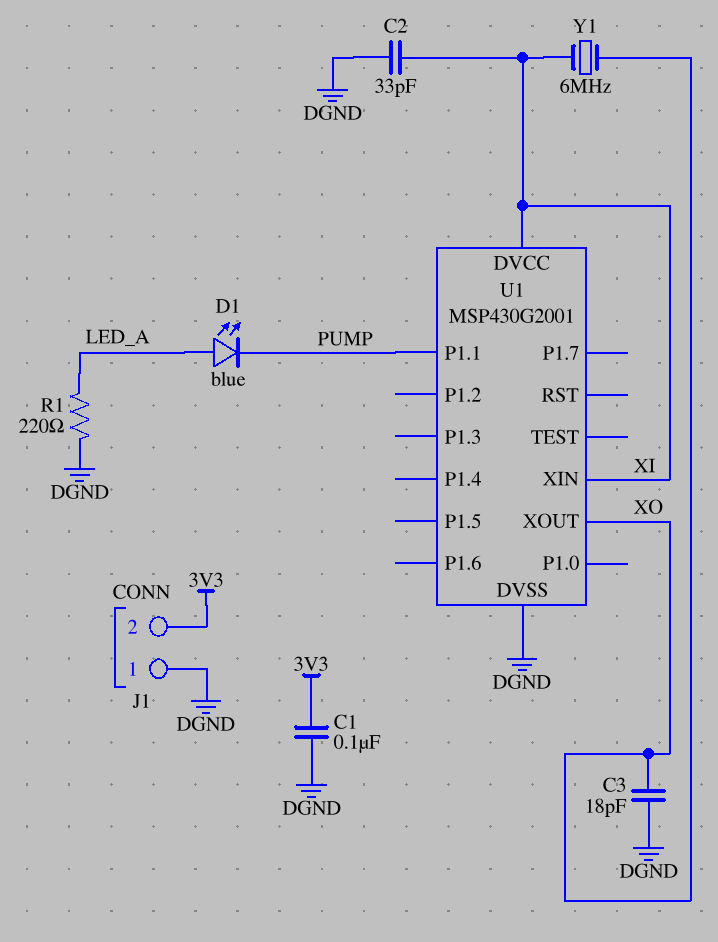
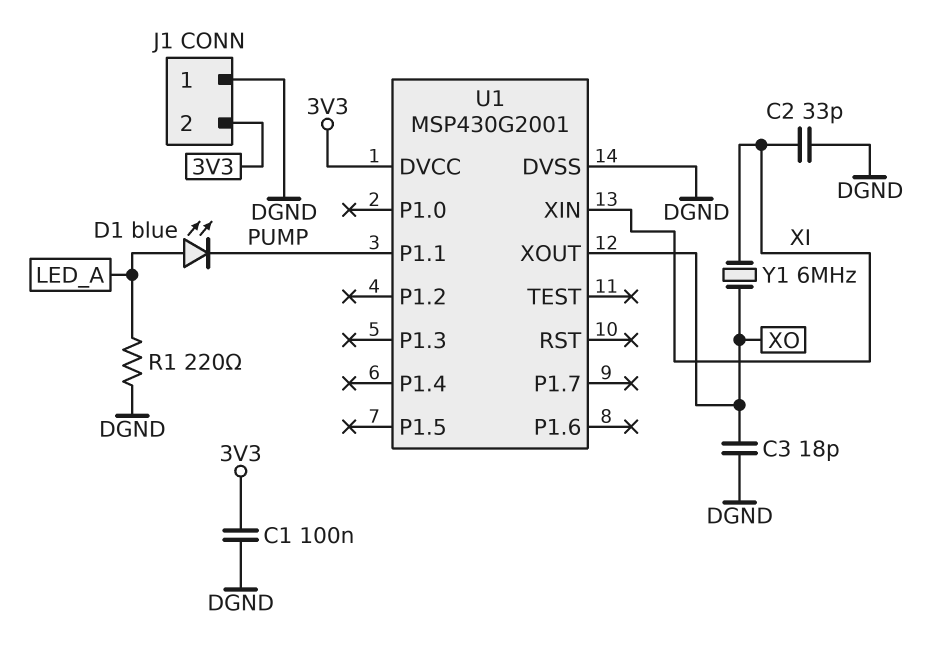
U1 pin DVCC: XI -> 3V3

